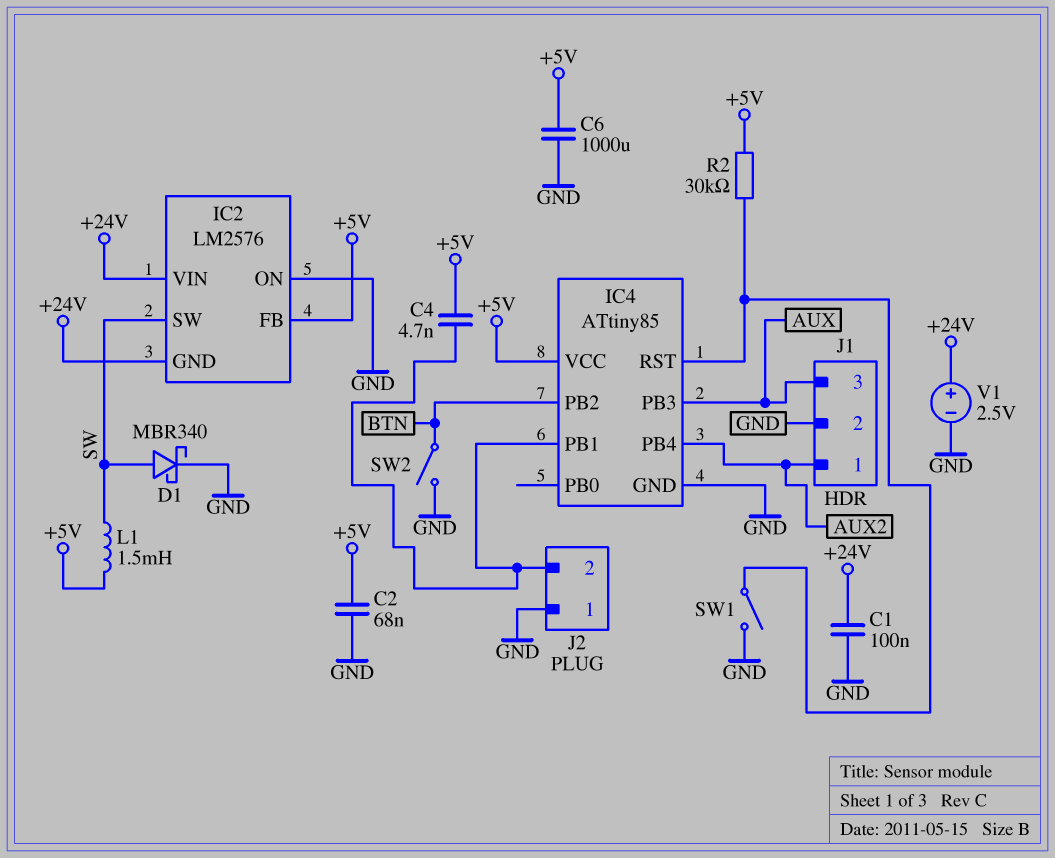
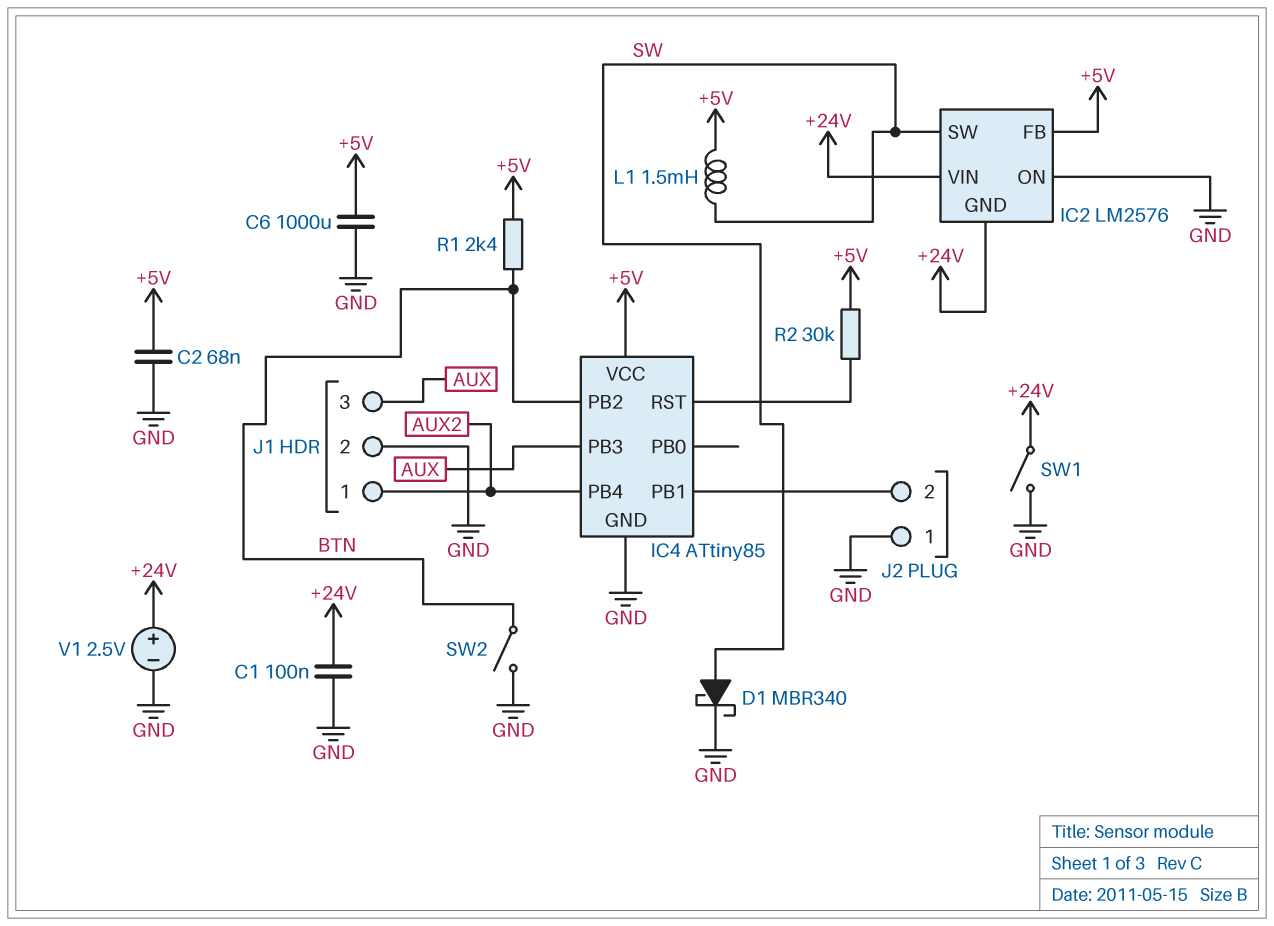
C4: 4.7nF (+5V, IC4/PB1) -> none
R1: none -> 2.4k (+5V, BTN)
SW1: switch (GND, IC4/RST) -> switch (+24V, GND)

